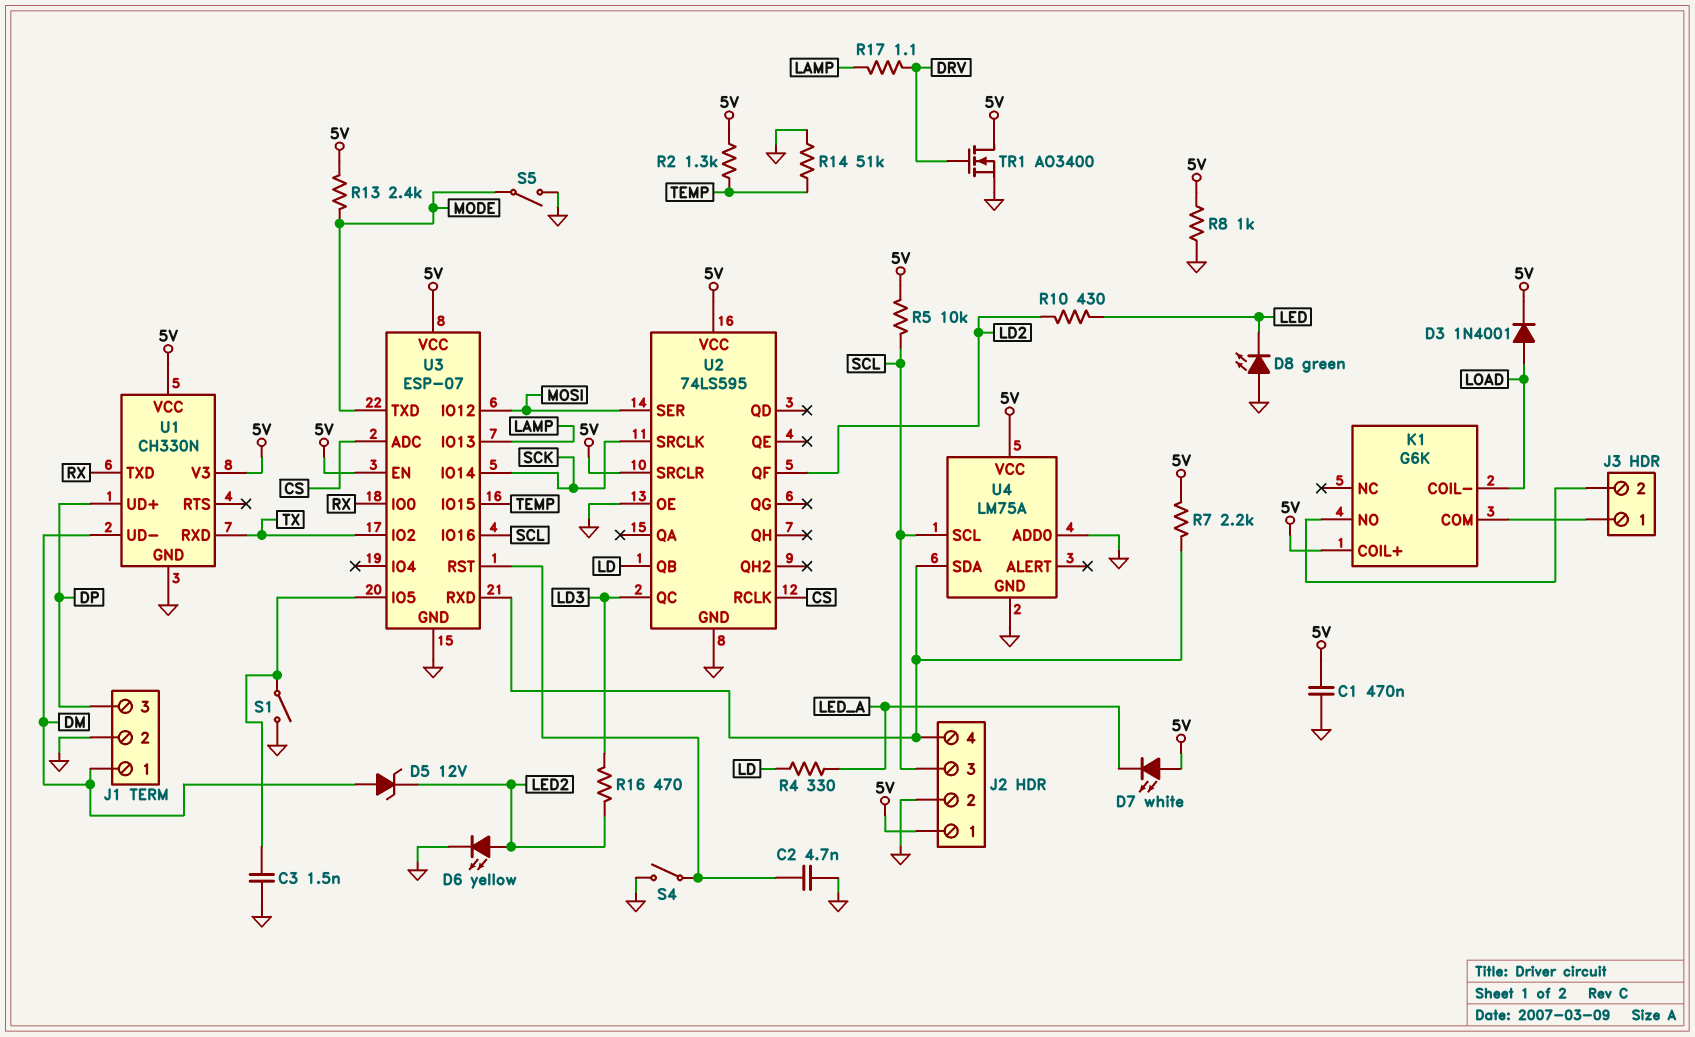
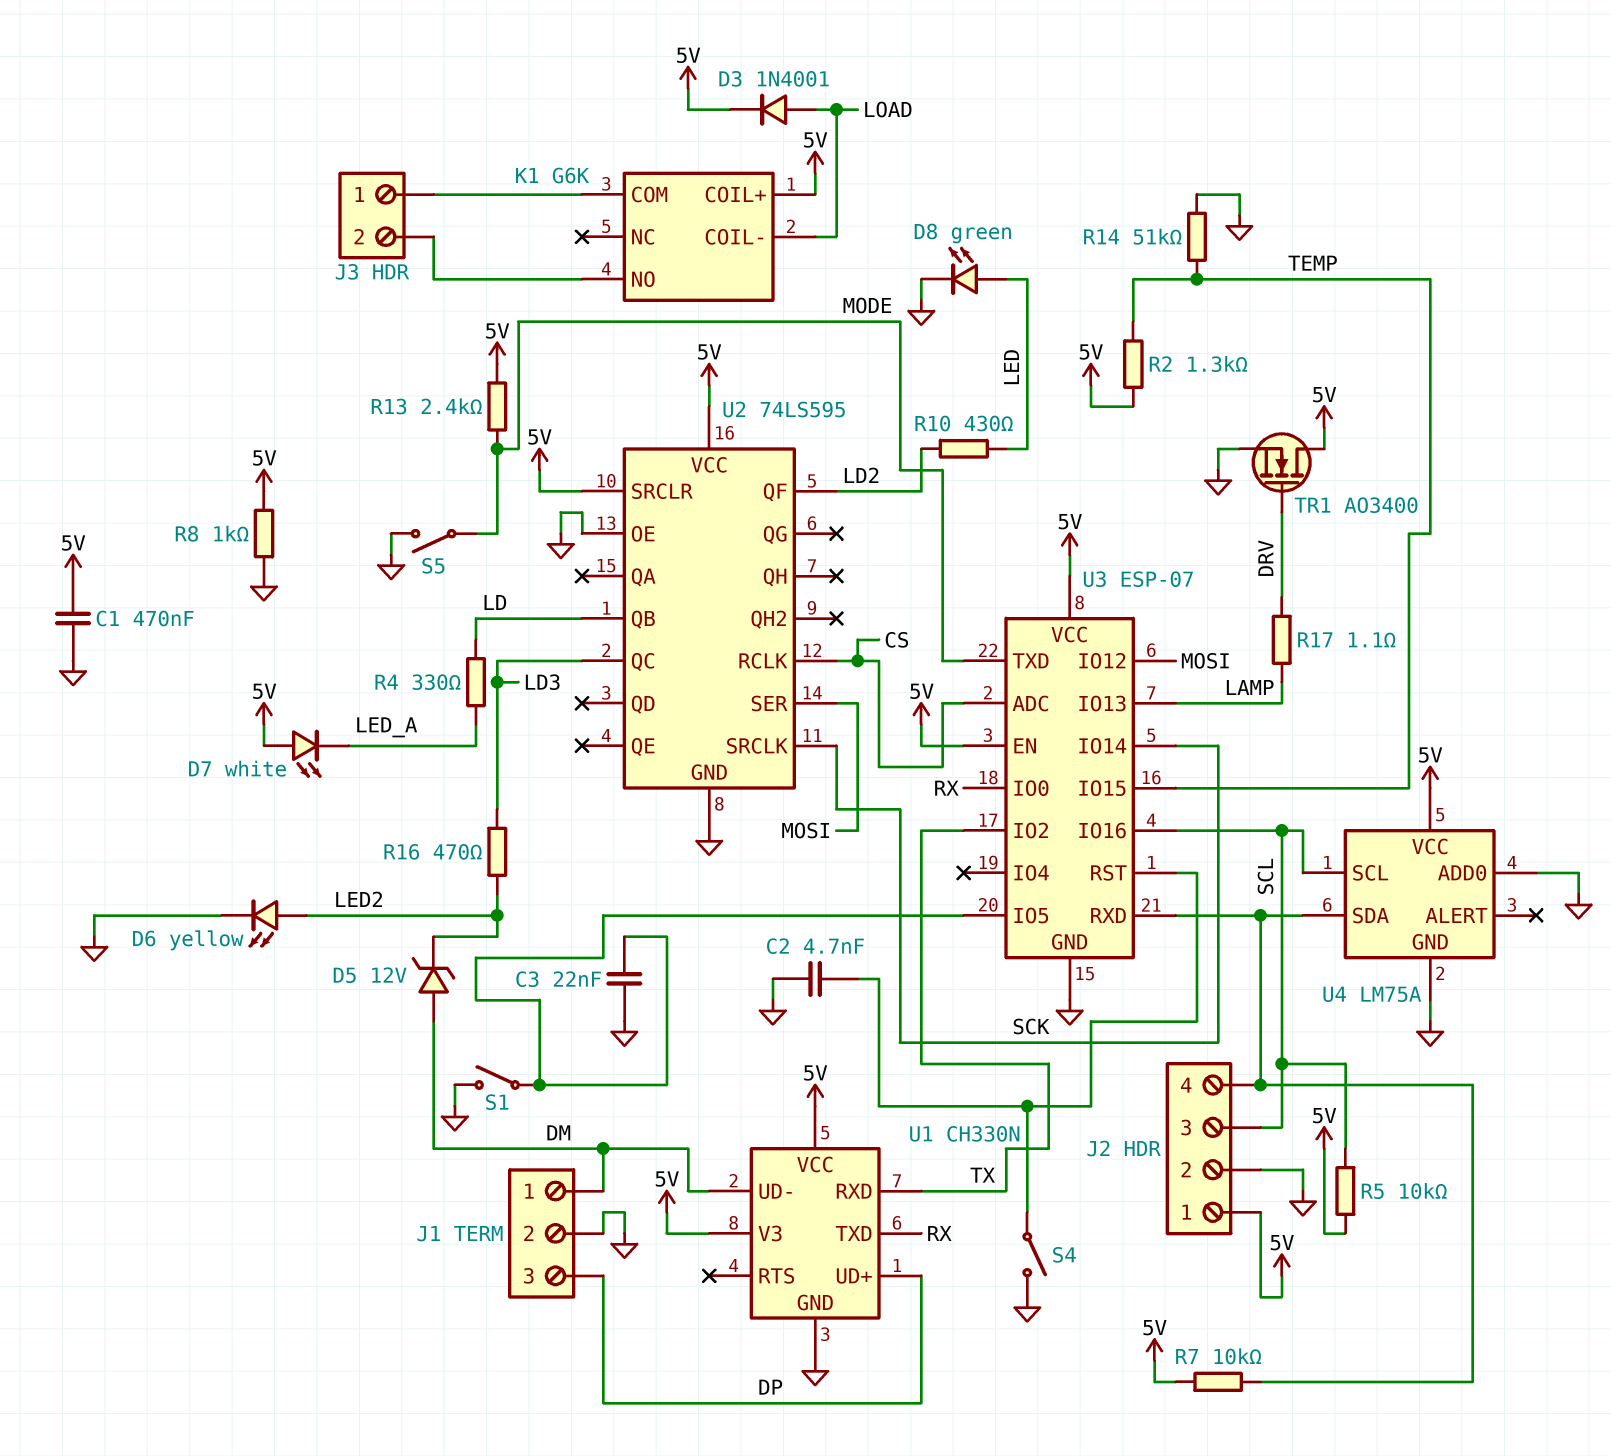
C3: 1.5nF (GND, U3/IO5) -> 22nF (GND, U3/IO5)
D8: LED green (A GND, K LED) -> LED green (A LED, K GND)
R7: 2.2k (5V, J2/4) -> 10k (5V, J2/4)

